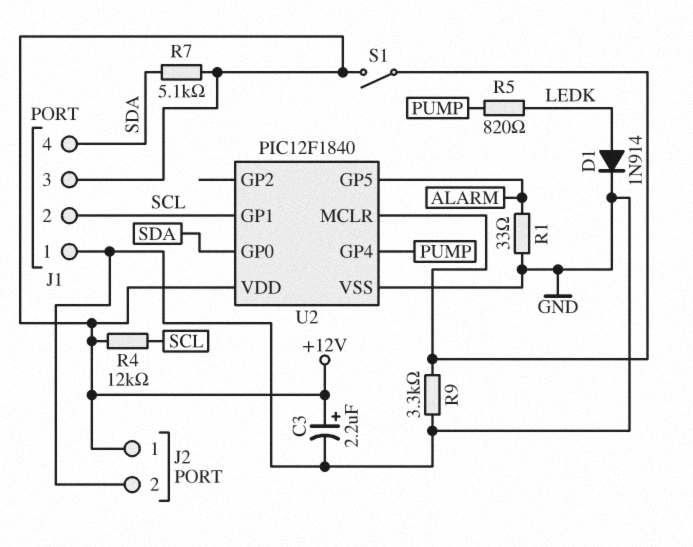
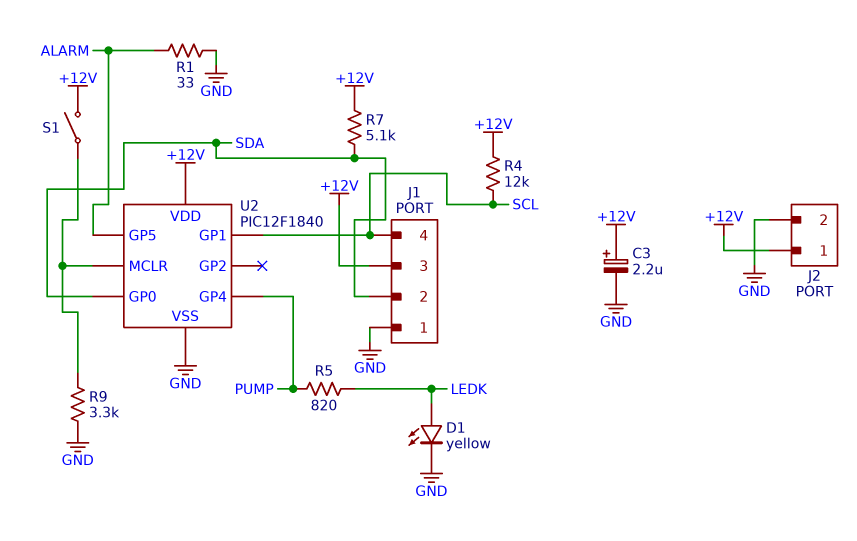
D1: diode 1N914 (A LEDK, K GND) -> LED yellow (A LEDK, K GND)
J1 pin 2: SCL -> SDA
J1 pin 4: SDA -> SCL

